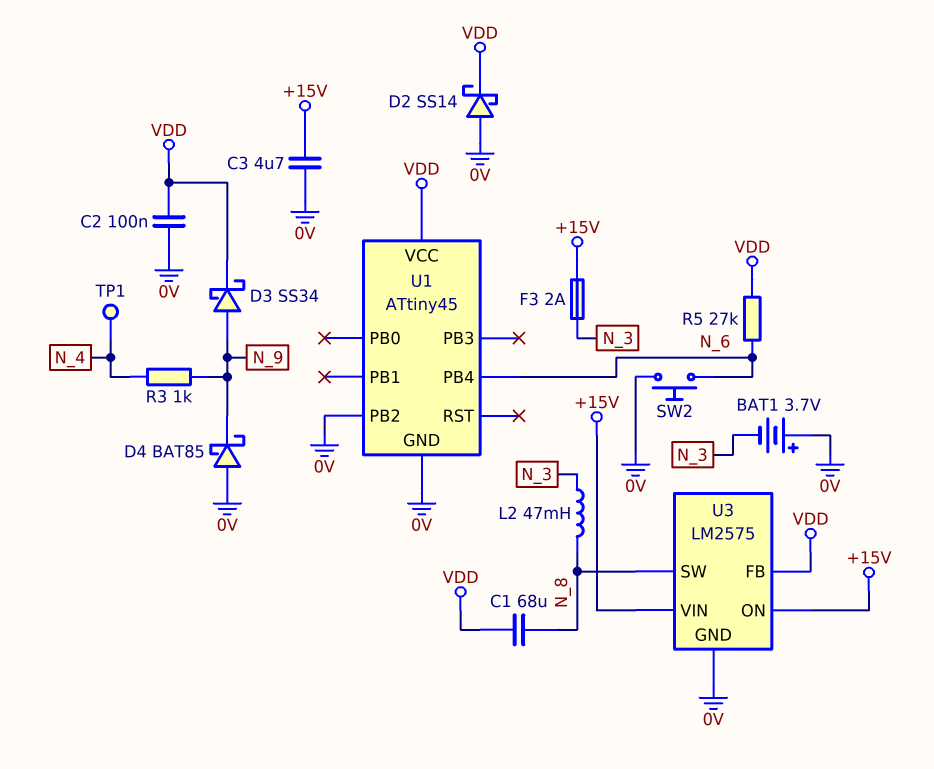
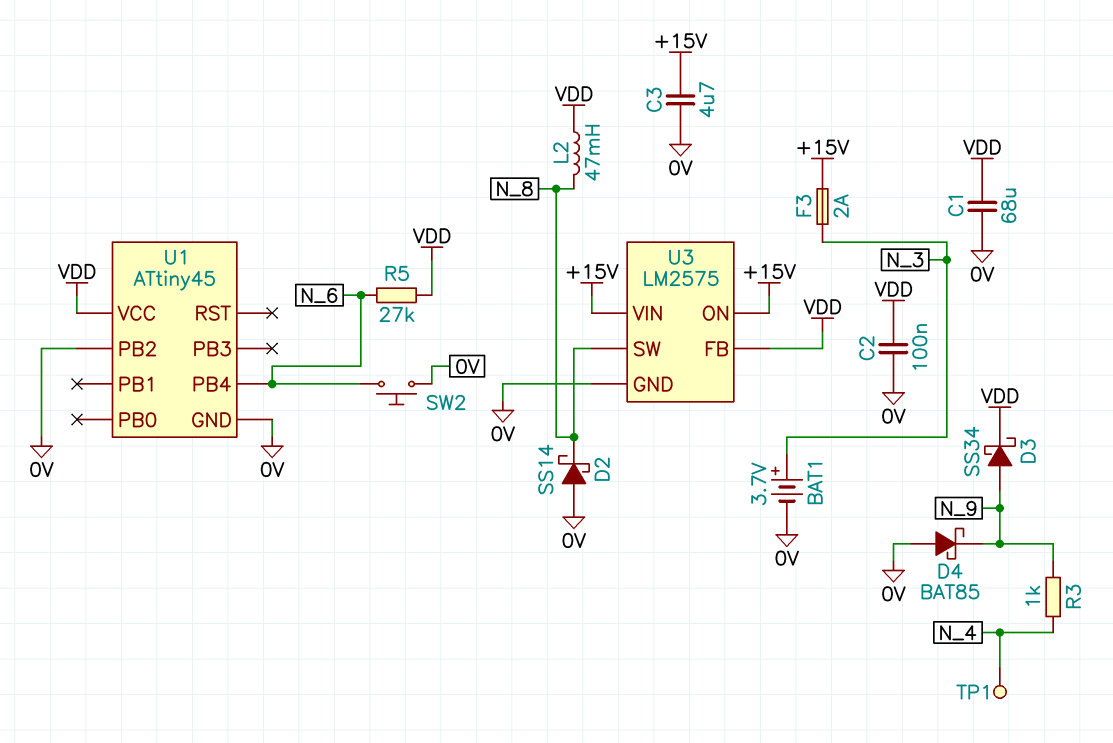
BAT1: 3.7V (plus 0V, minus N_3) -> 3.7V (plus N_3, minus 0V)
C1: 68uF (N_8, VDD) -> 68uF (0V, VDD)
D2: schottky SS14 (A 0V, K VDD) -> schottky SS14 (A 0V, K N_8)
L2: 47mH (N_3, N_8) -> 47mH (N_8, VDD)

